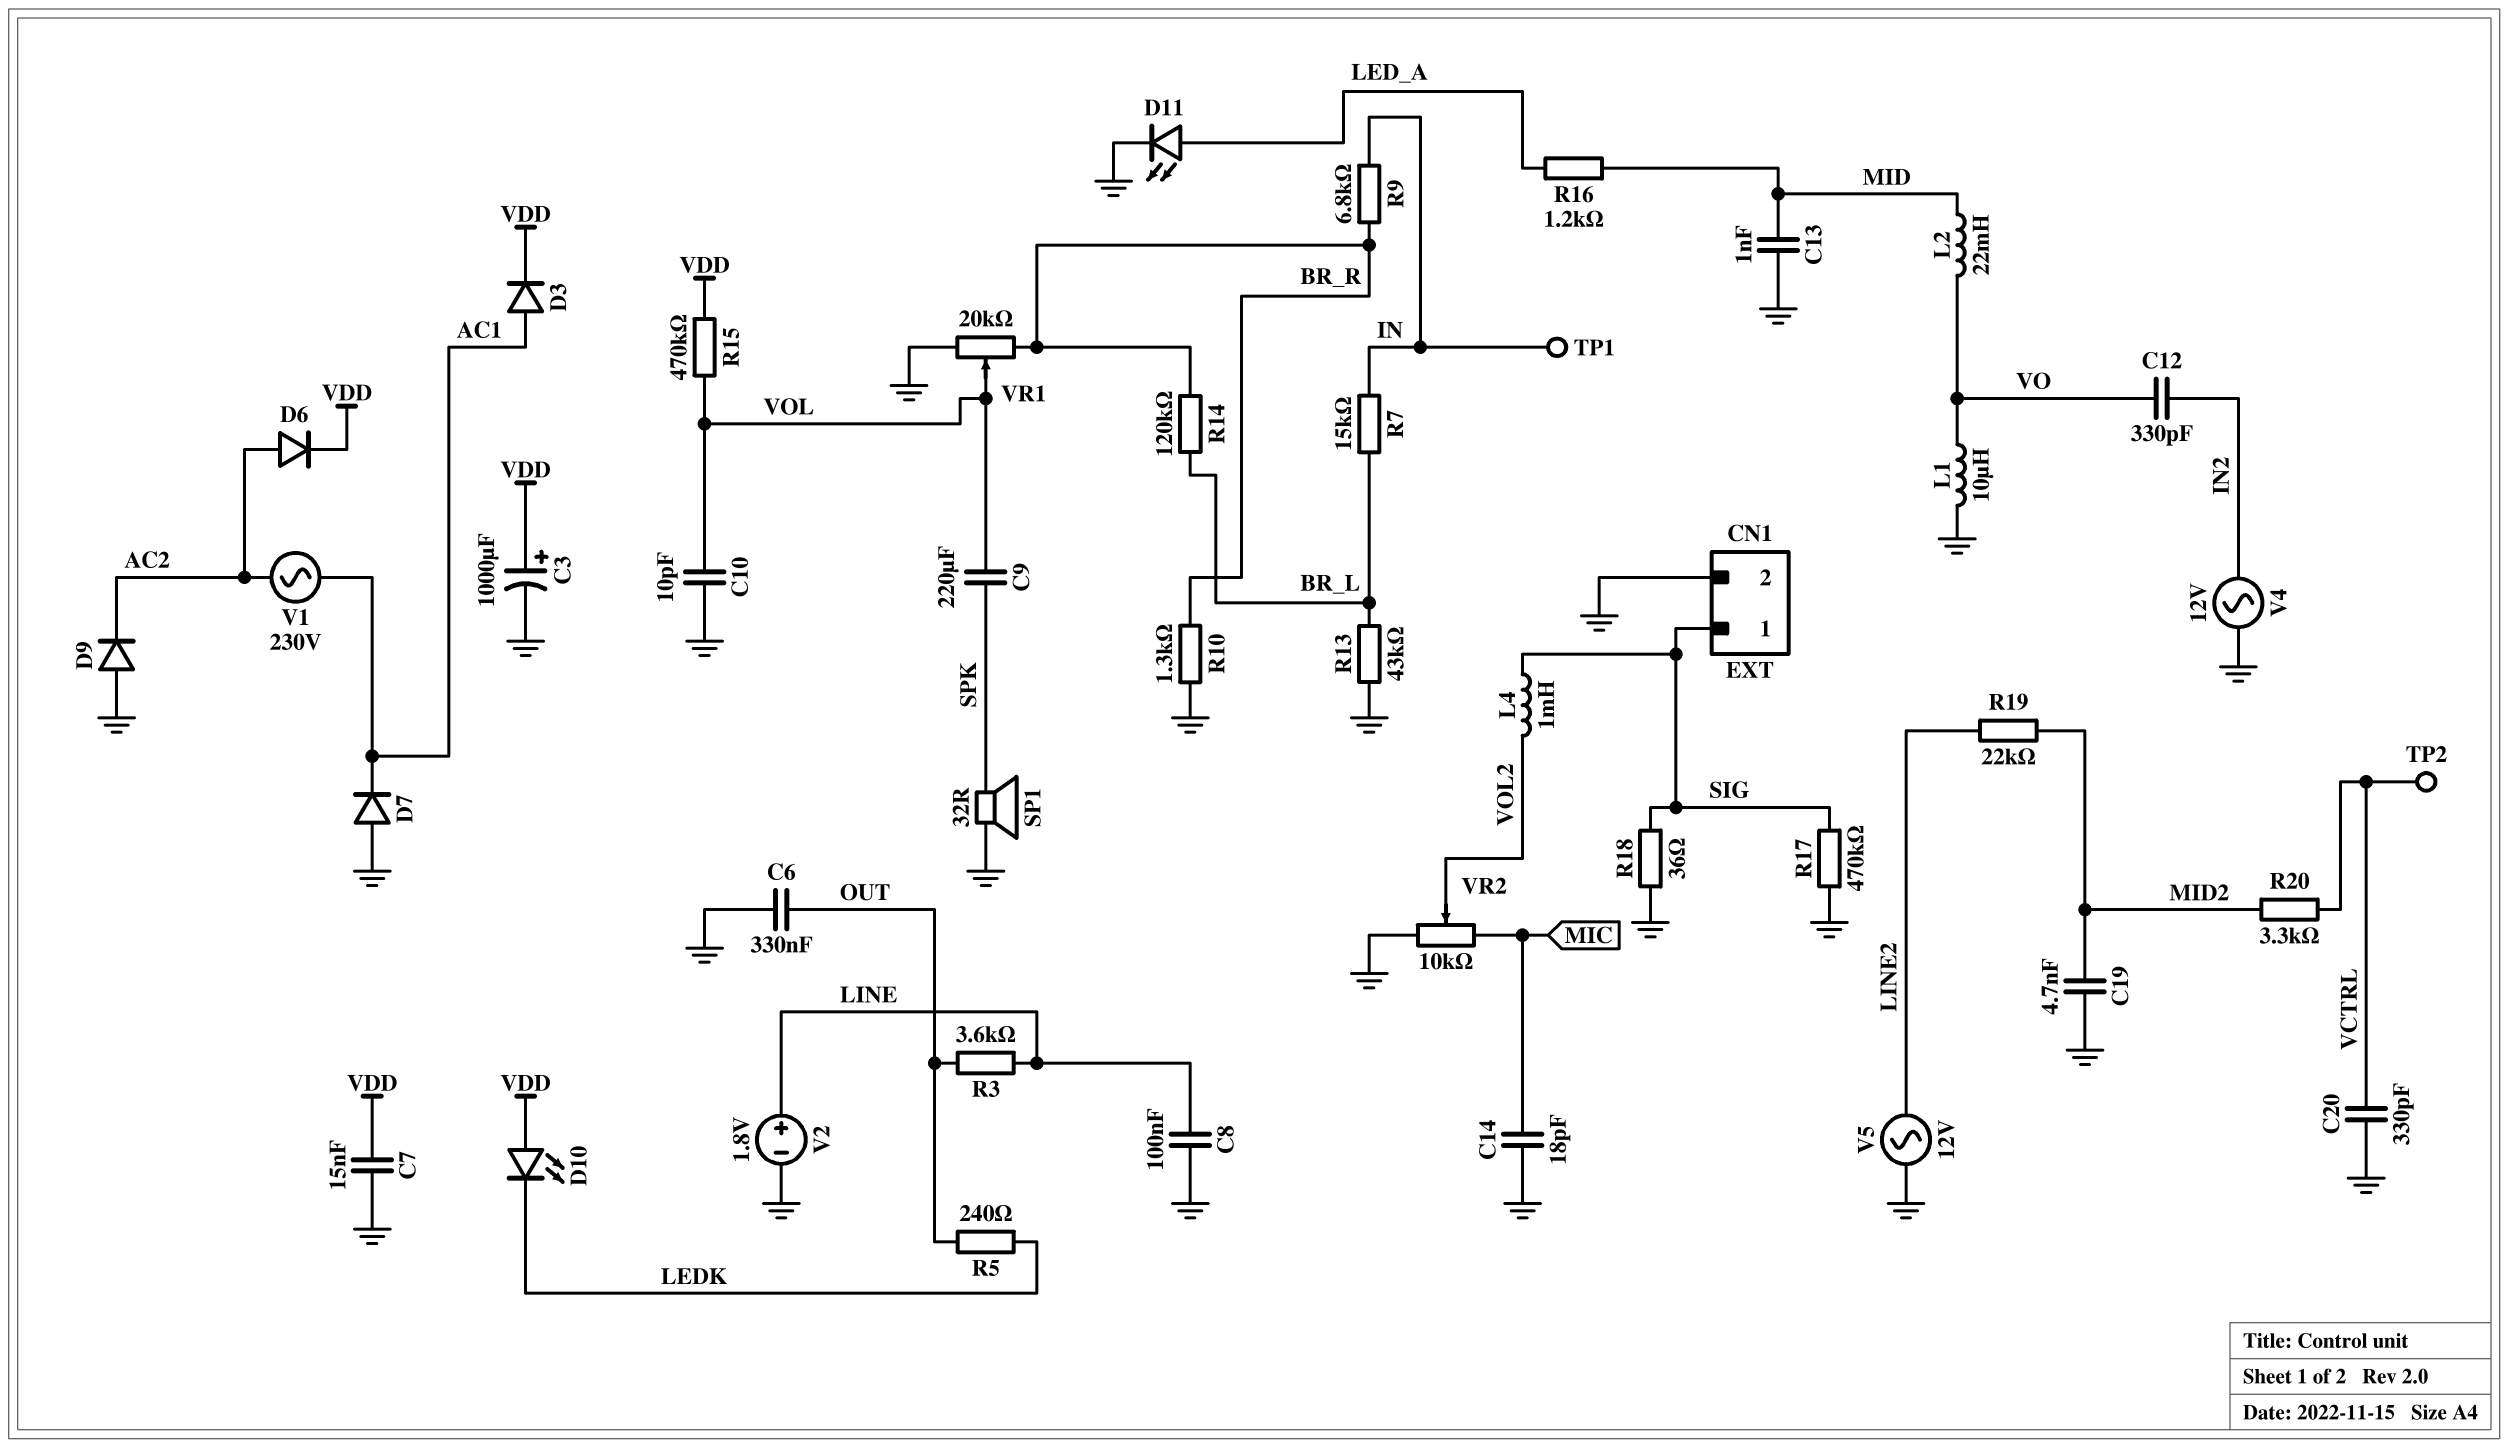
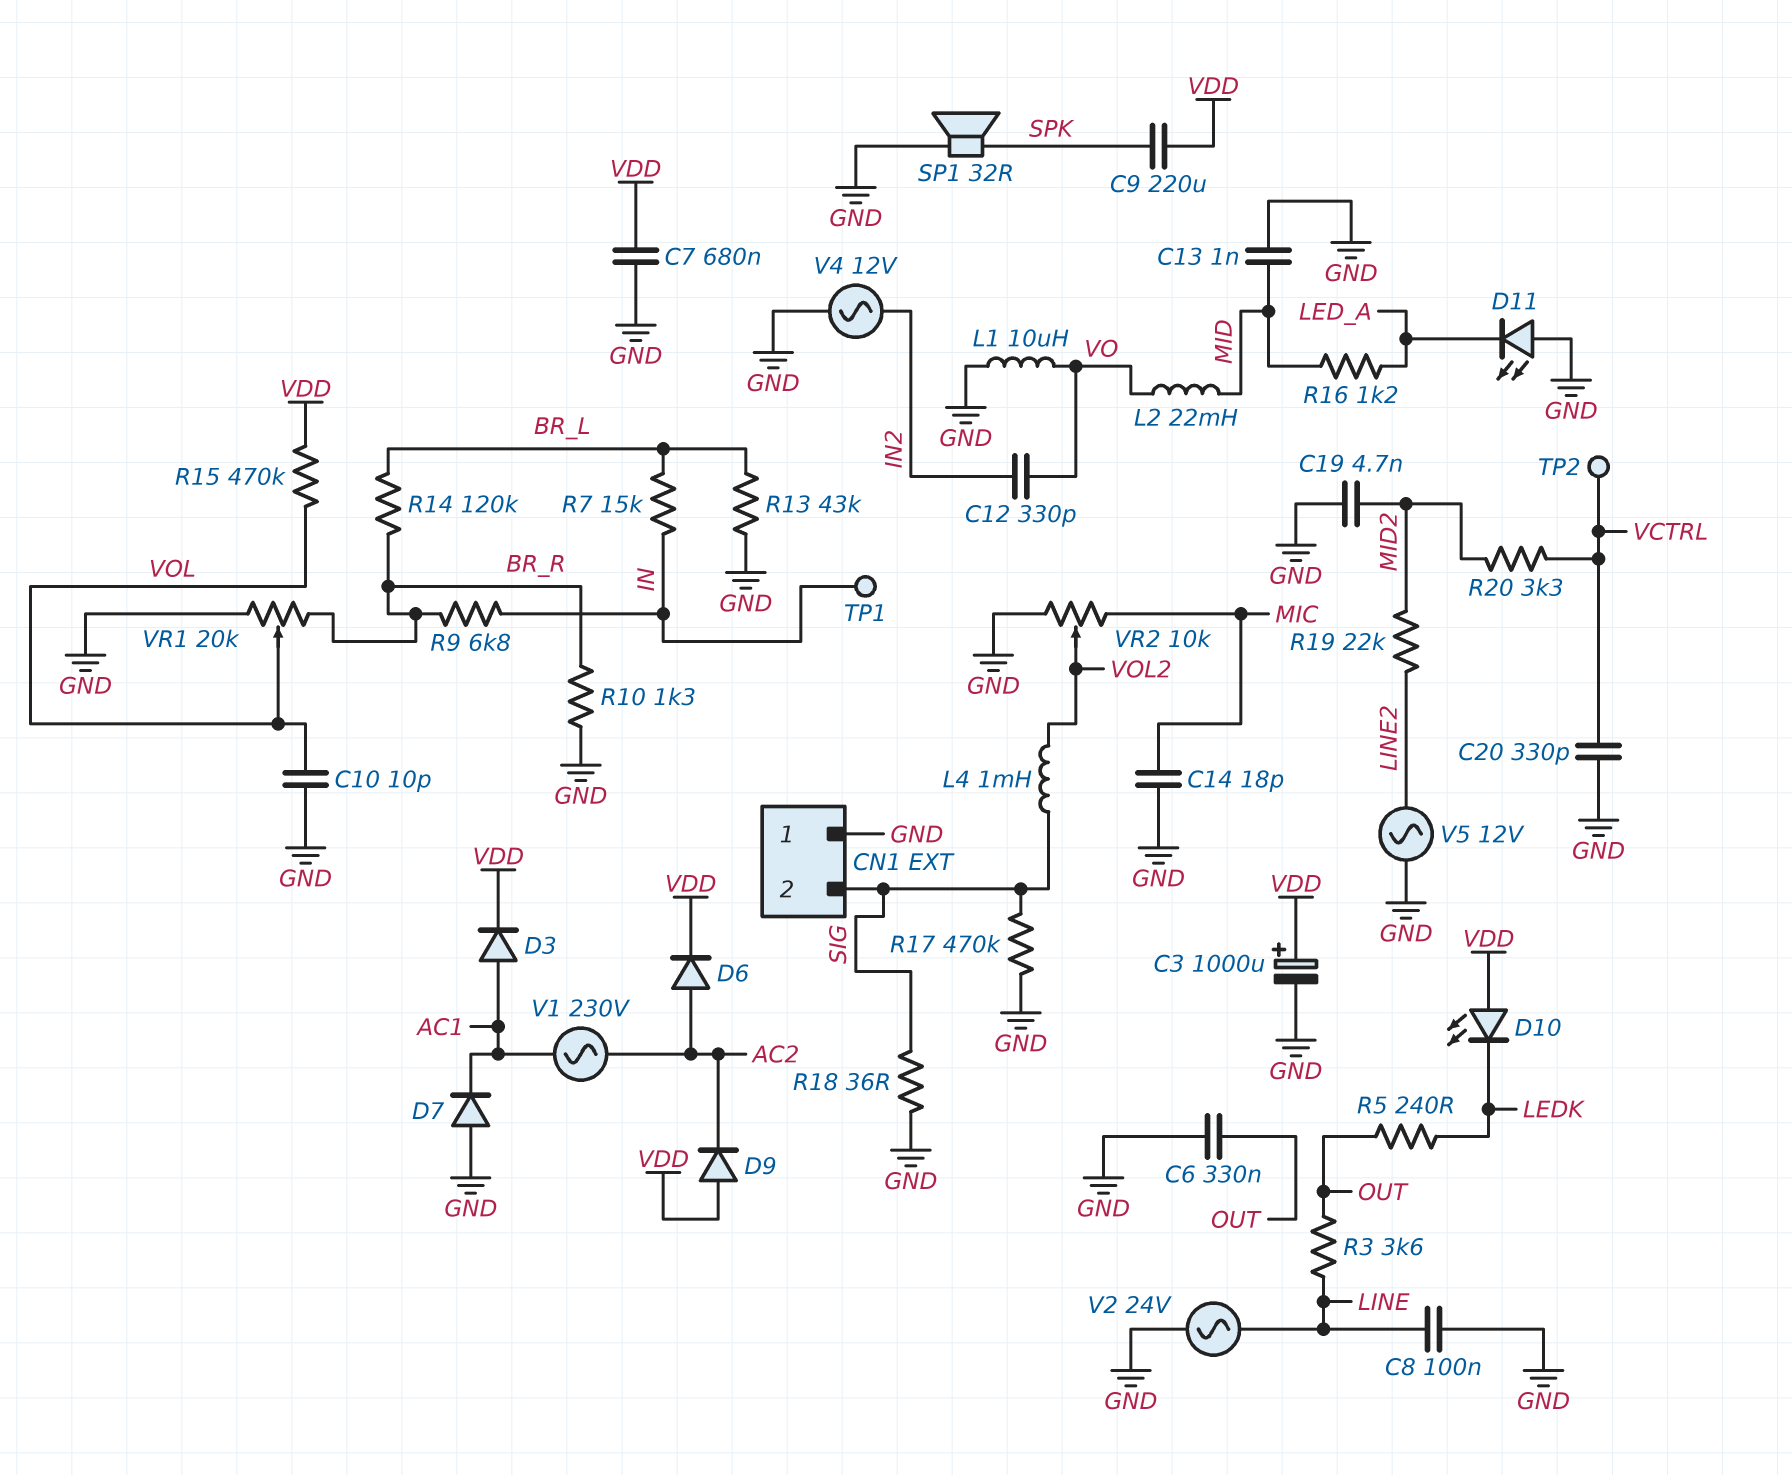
C7: 15nF (GND, VDD) -> 680nF (GND, VDD)
C9: 220uF (SPK, VOL) -> 220uF (SPK, VDD)
CN1 pin 1: SIG -> GND
CN1 pin 2: GND -> SIG
D9: diode (A GND, K AC2) -> diode (A VDD, K AC2)
D11: LED (A LED_A, K GND) -> LED (A GND, K LED_A)
V2: 1.8V (plus LINE, minus GND) -> AC 24V (GND, LINE)

